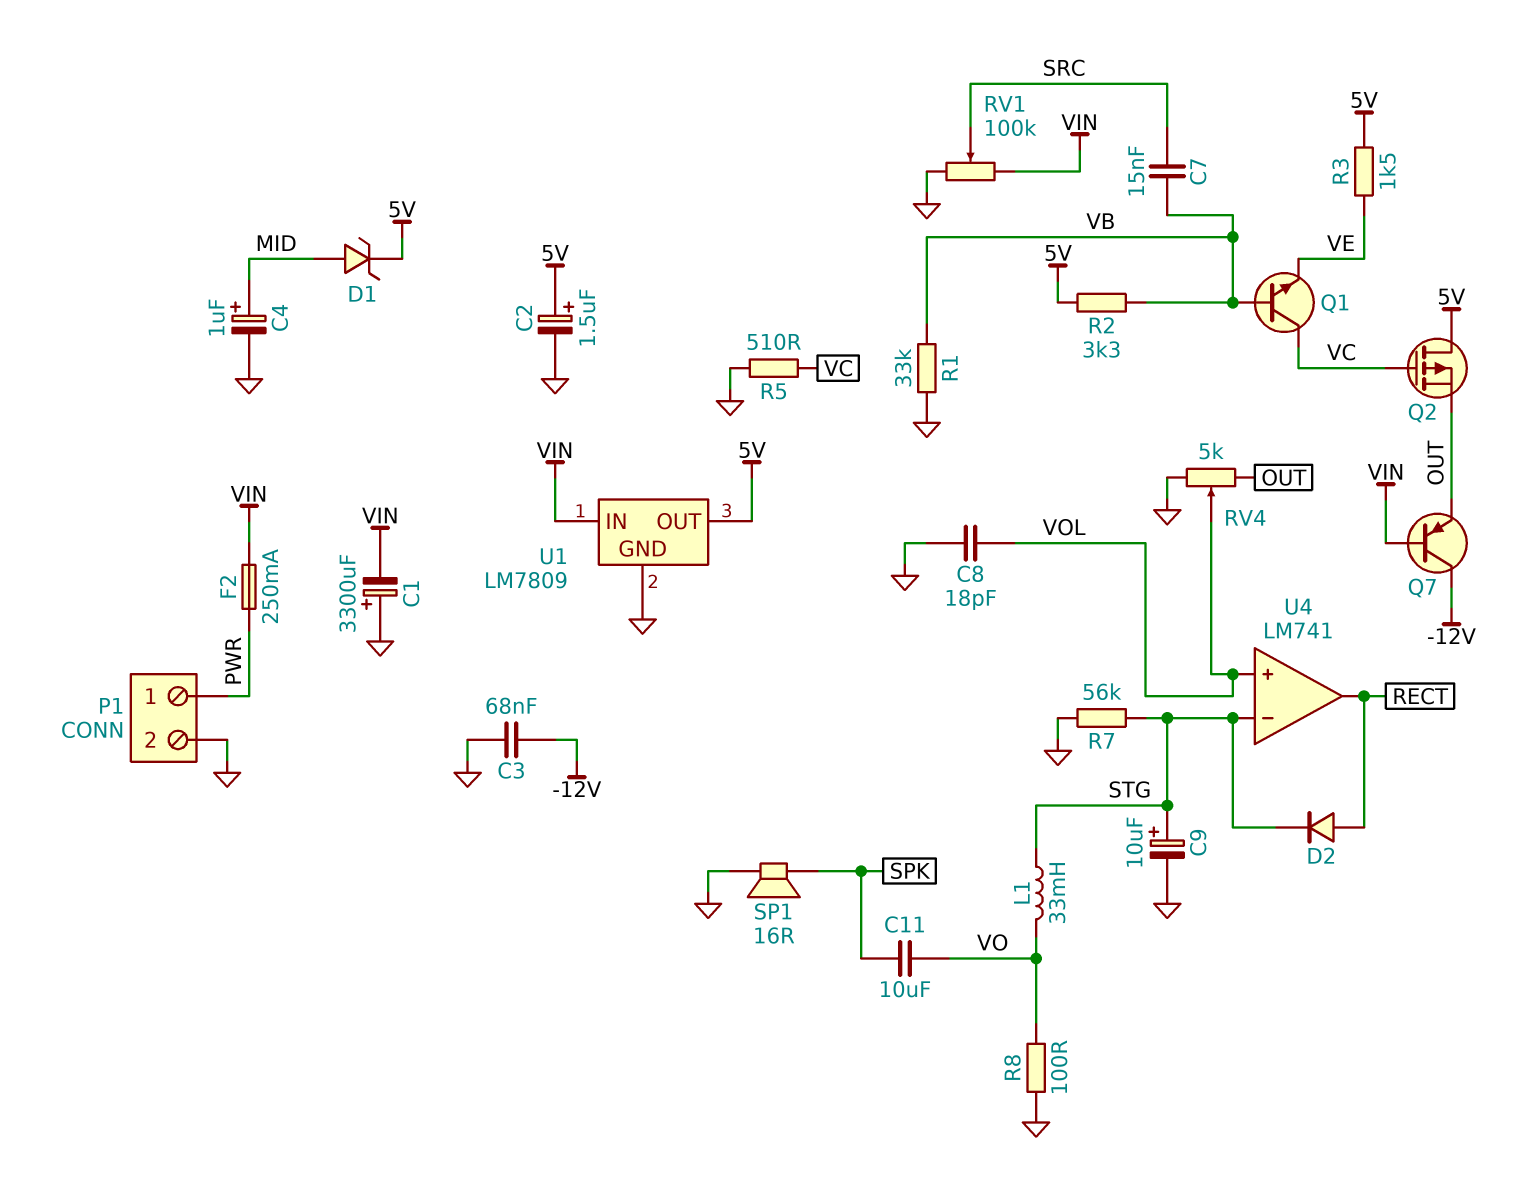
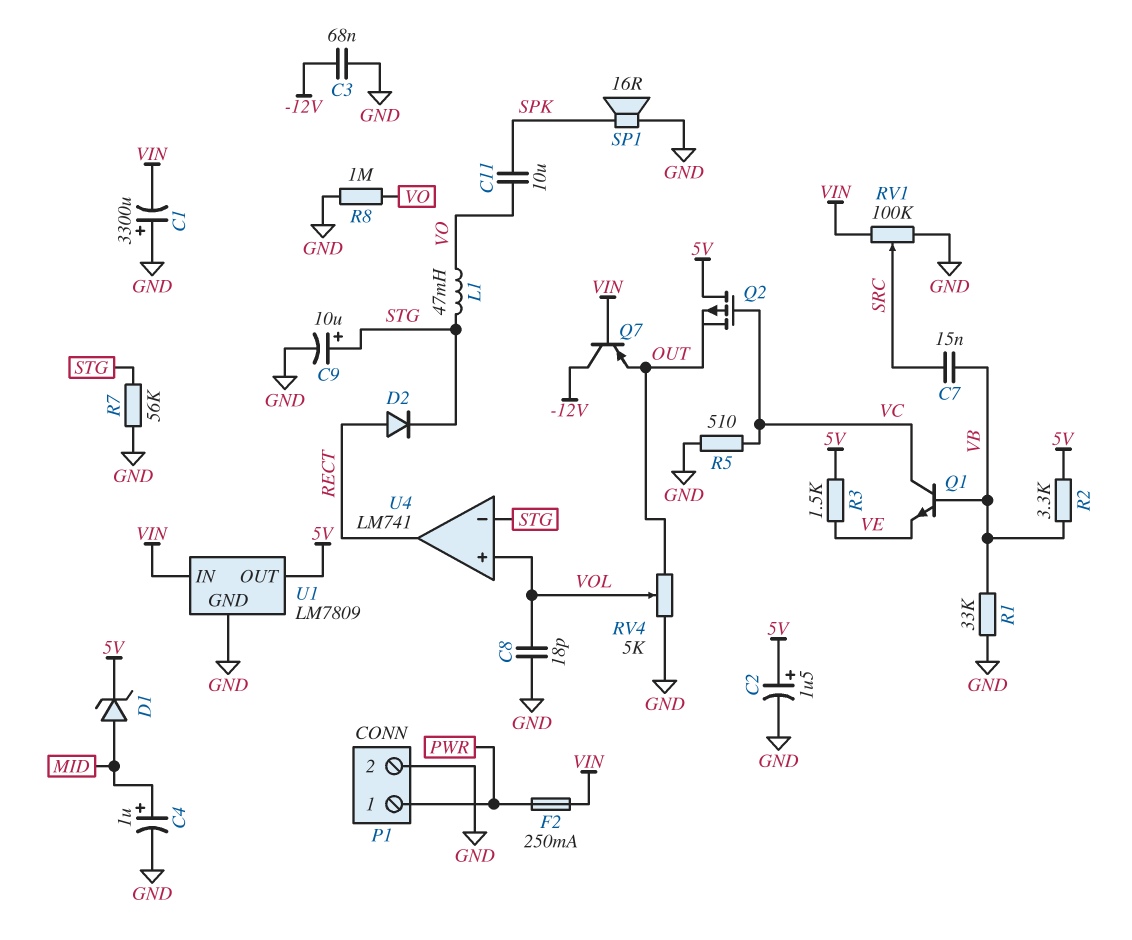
L1: 33mH (STG, VO) -> 47mH (STG, VO)
R8: 100 (GND, VO) -> 1M (GND, VO)

